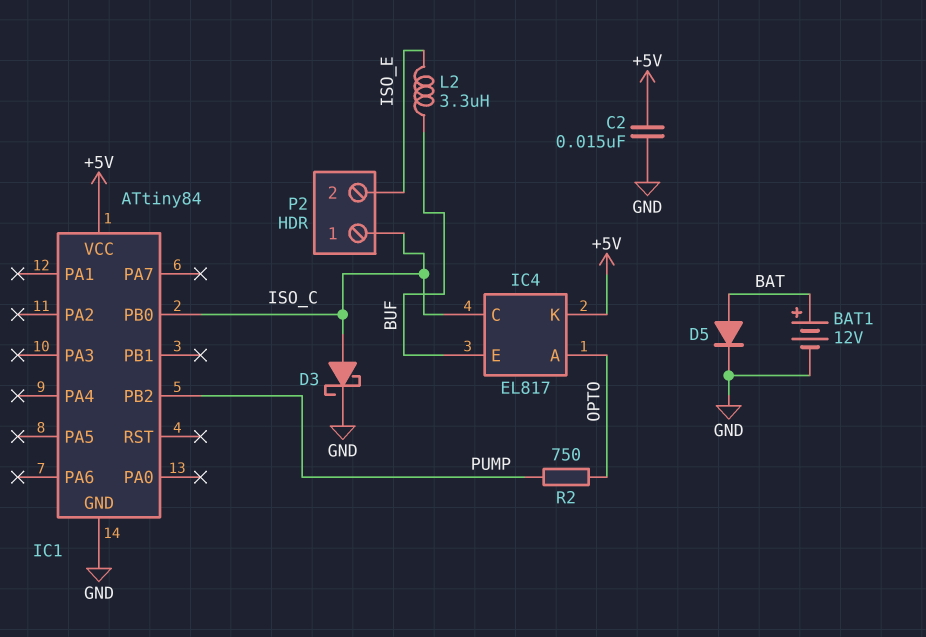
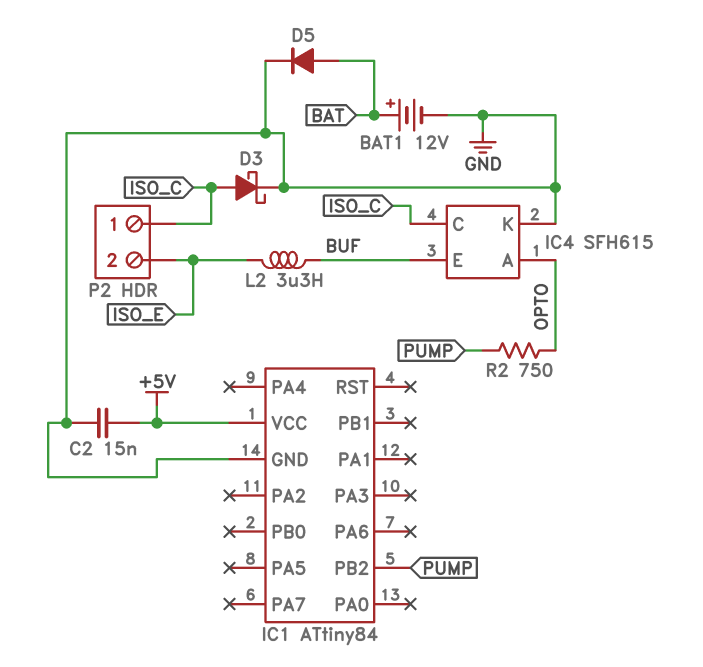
IC1 pin PB0: ISO_C -> none
IC4: EL817 -> SFH615
IC4 pin K: +5V -> GND

